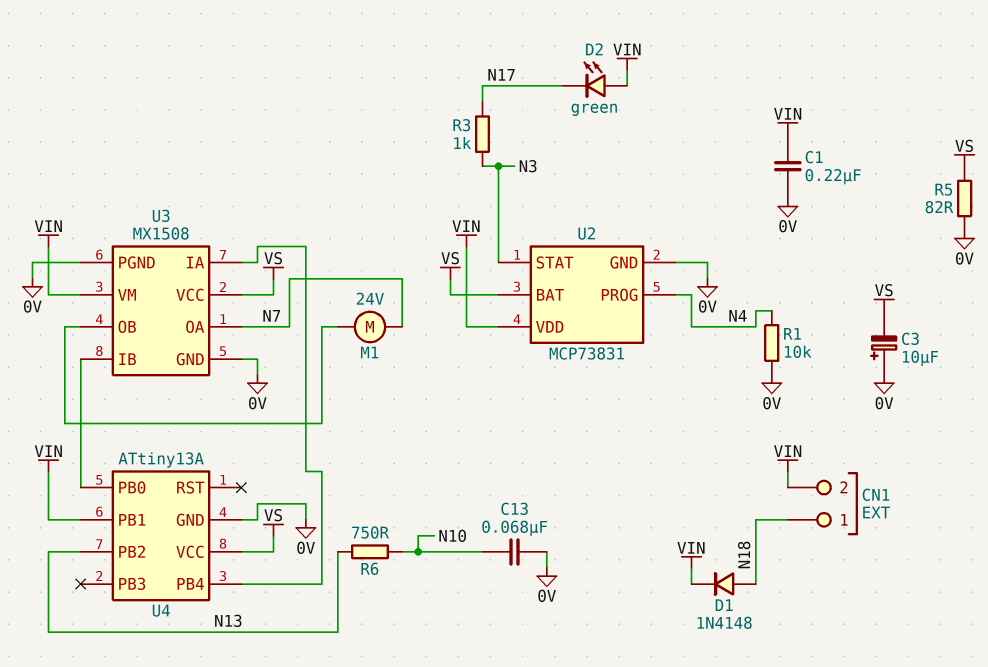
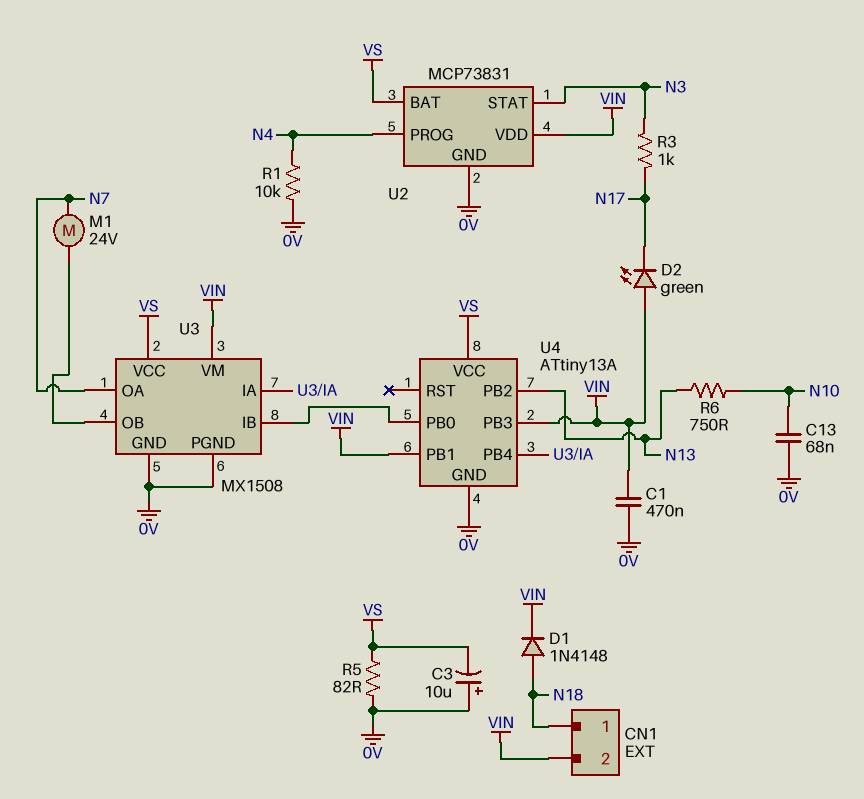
C1: 220nF (0V, VIN) -> 470nF (0V, VIN)
U4 pin PB3: none -> VIN

